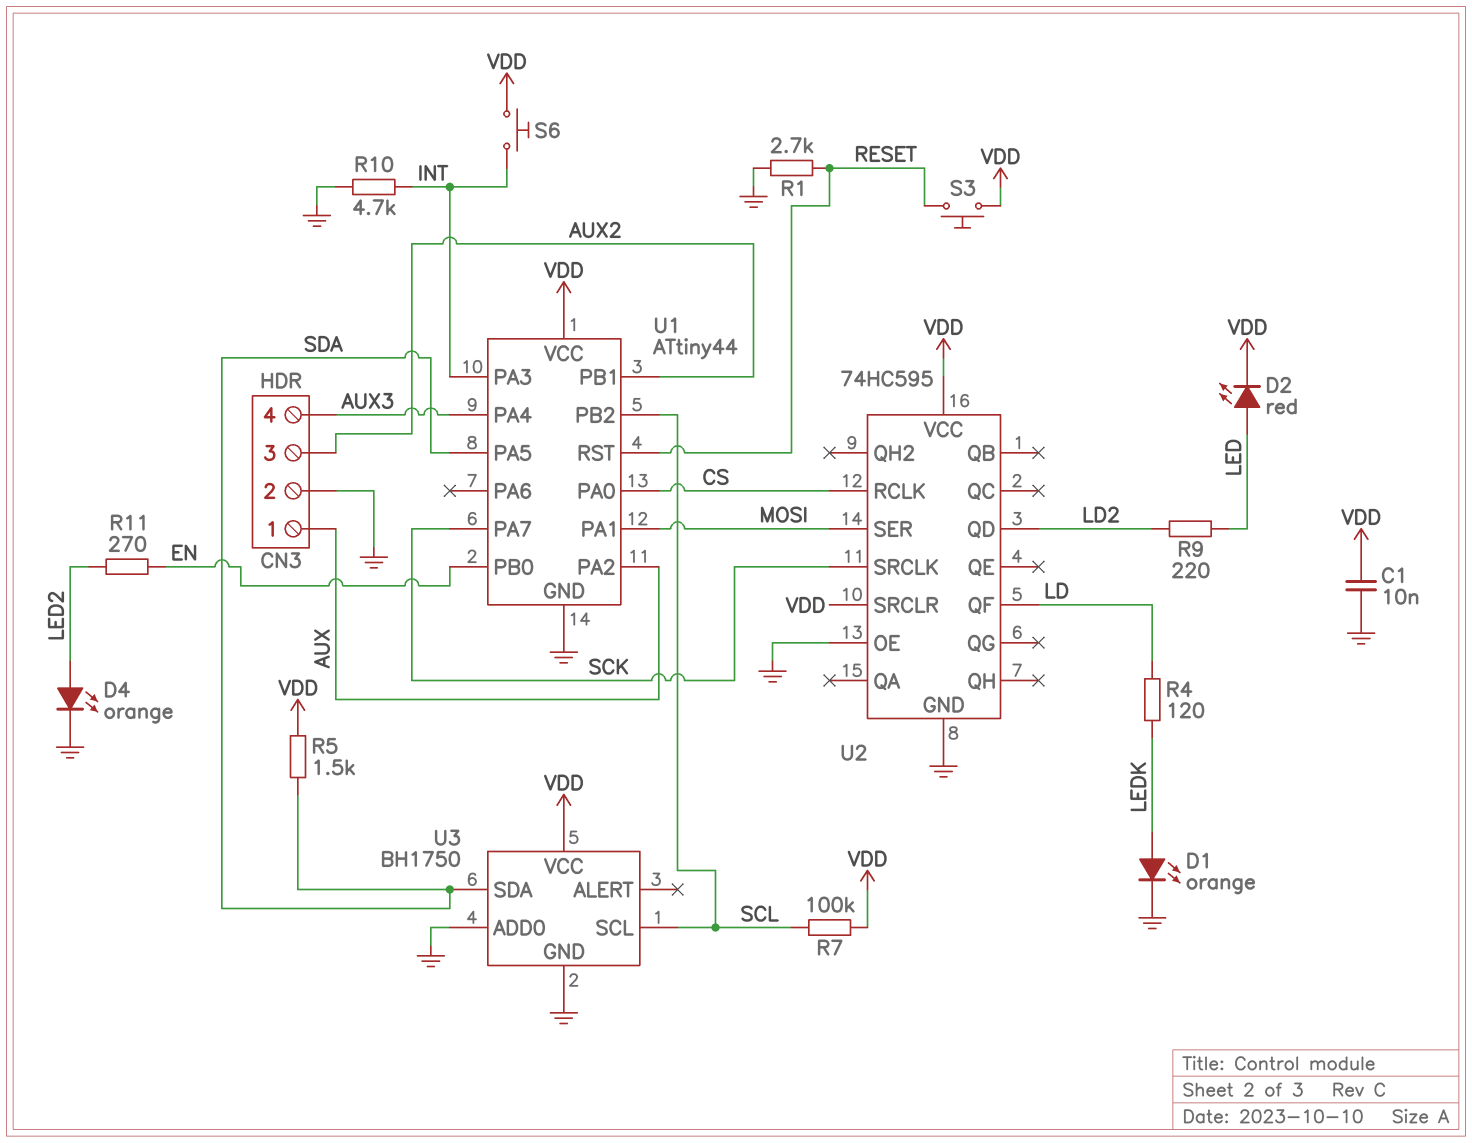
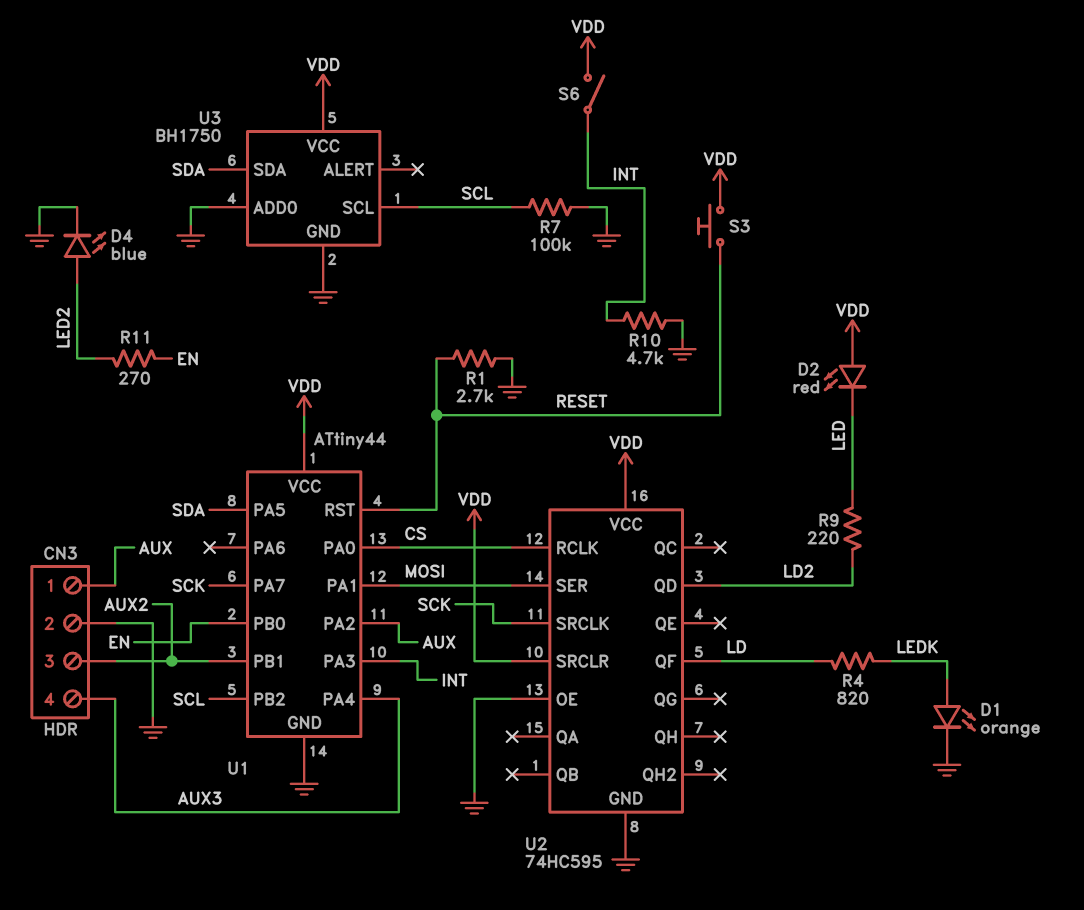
C1: 10nF (GND, VDD) -> none
D2: LED red (A LED, K VDD) -> LED red (A VDD, K LED)
D4: LED orange (A LED2, K GND) -> LED blue (A LED2, K GND)
R4: 120 (LD, LEDK) -> 820 (LD, LEDK)
R5: 1.5k (SDA, VDD) -> none
R7: 100k (SCL, VDD) -> 100k (GND, SCL)
S6: button (INT, VDD) -> switch (INT, VDD)

